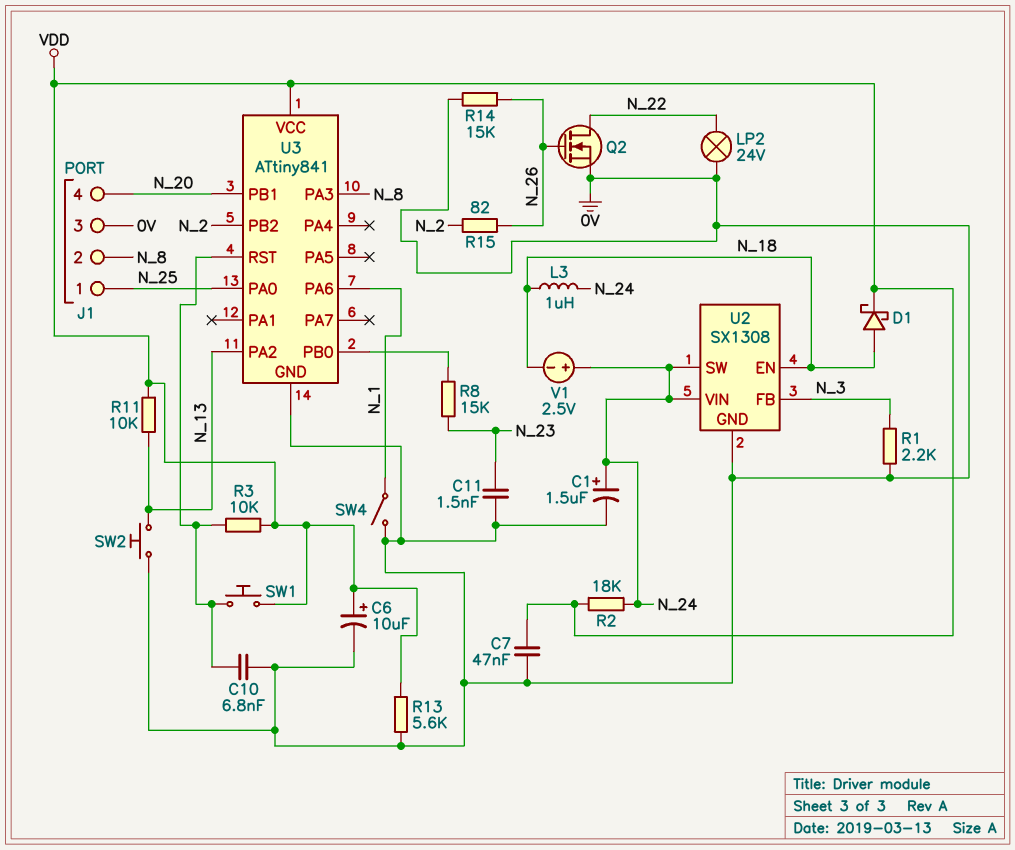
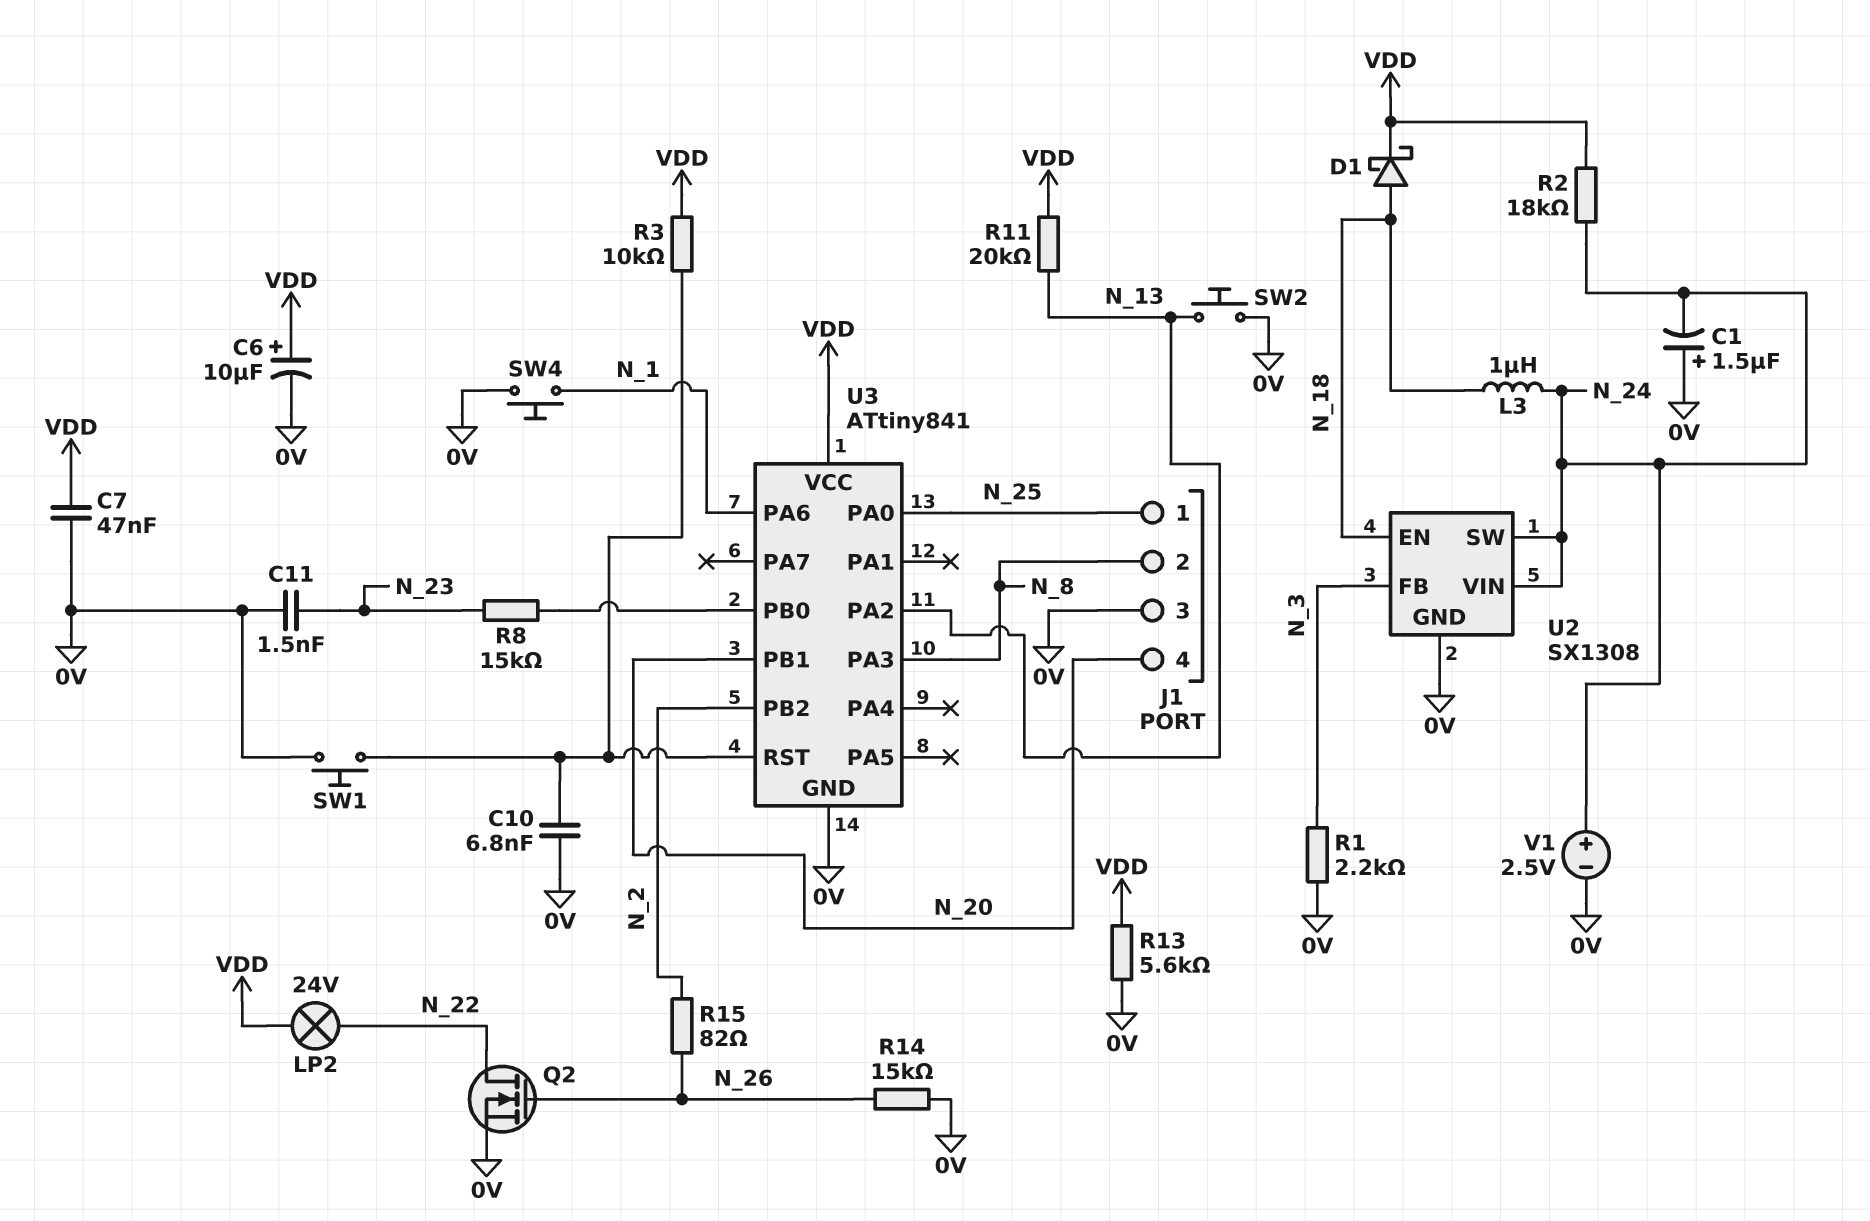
C1: 1.5uF (plus N_24, minus 0V) -> 1.5uF (plus 0V, minus N_24)
LP2: lamp 24V (0V, N_22) -> lamp 24V (N_22, VDD)
R11: 10k (N_13, VDD) -> 20k (N_13, VDD)
SW1: button (U3/RST, VDD) -> button (0V, U3/RST)
SW4: switch (0V, N_1) -> button (0V, N_1)
V1: 2.5V (plus N_24, minus N_18) -> 2.5V (plus N_24, minus 0V)

